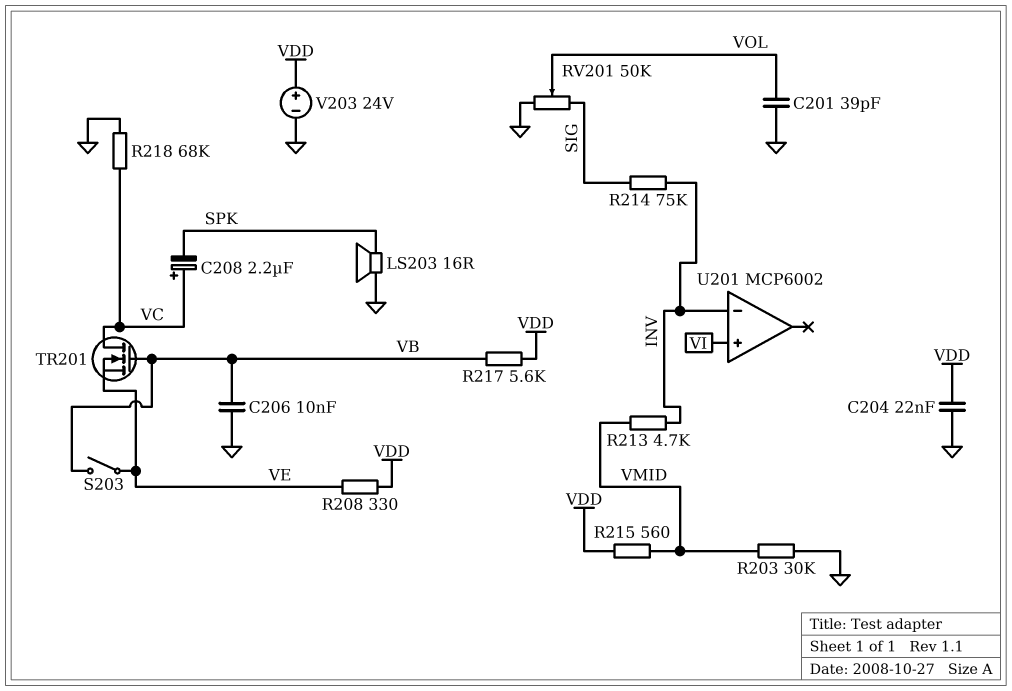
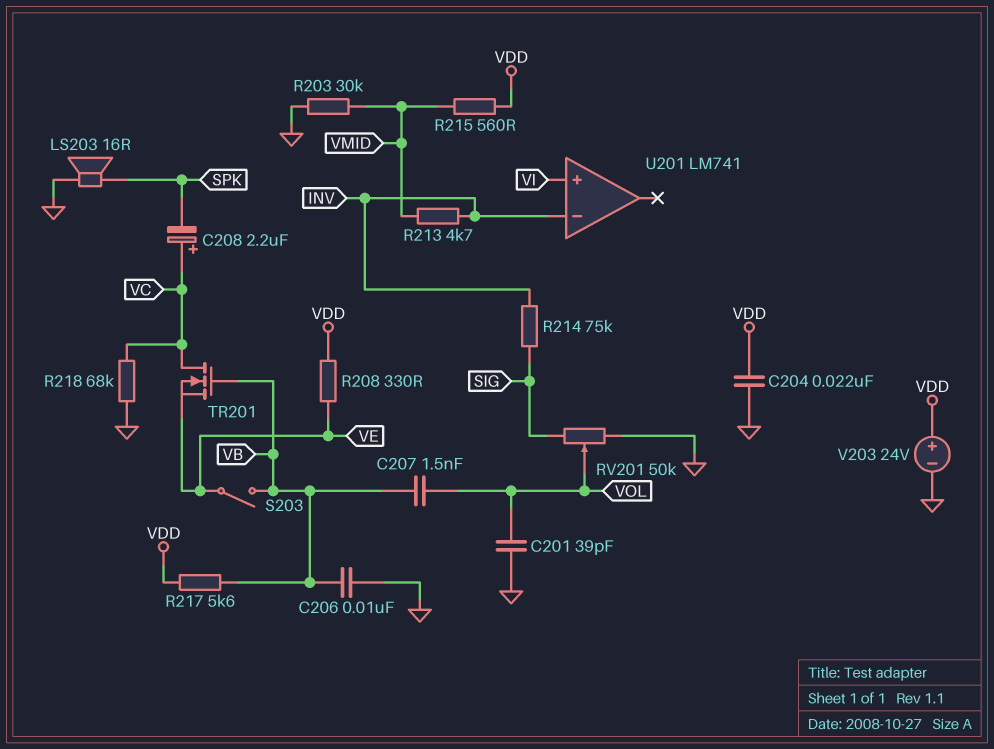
C207: none -> 1.5nF (VB, VOL)
U201: MCP6002 -> LM741

